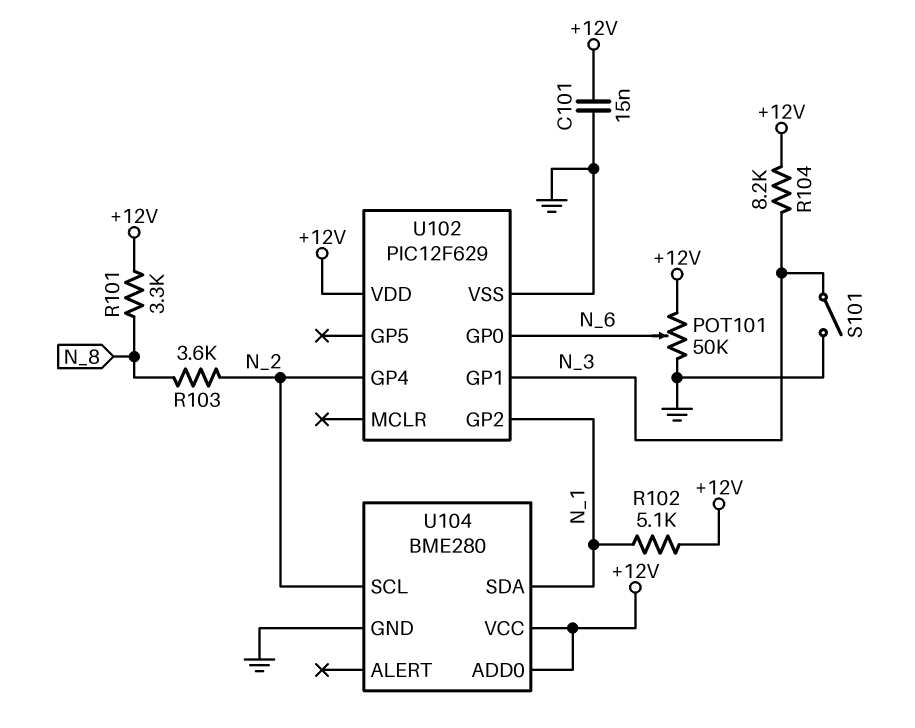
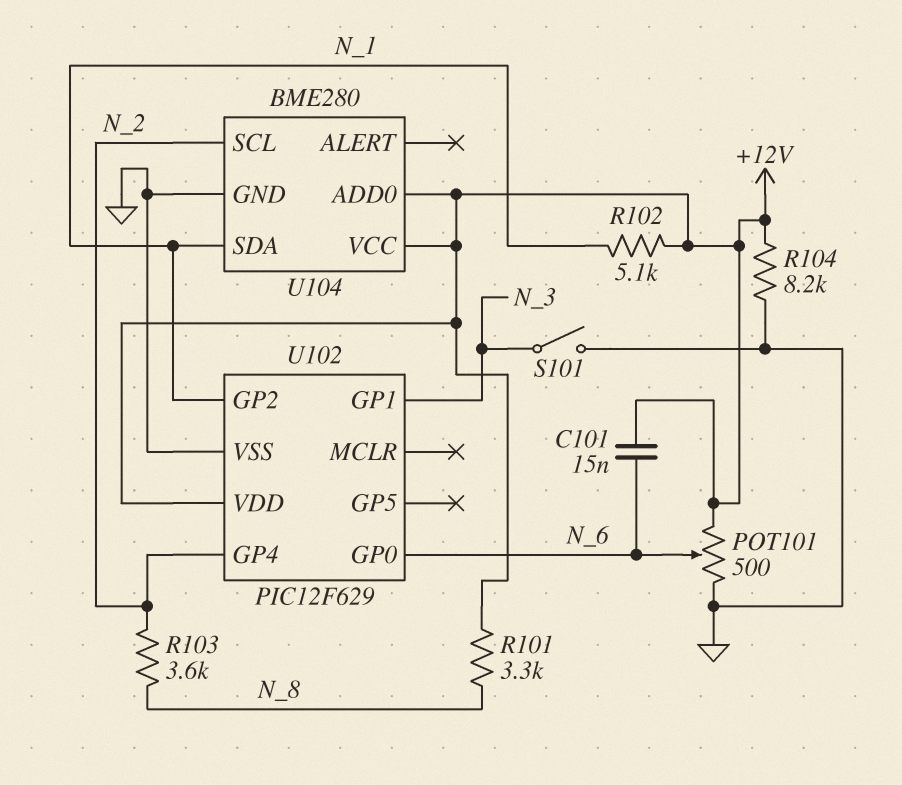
C101: 15nF (+12V, GND) -> 15nF (+12V, N_6)
POT101: 50k (+12V, GND, wiper N_6) -> 500 (+12V, GND, wiper N_6)
R104: 8.2k (+12V, N_3) -> 8.2k (+12V, GND)

